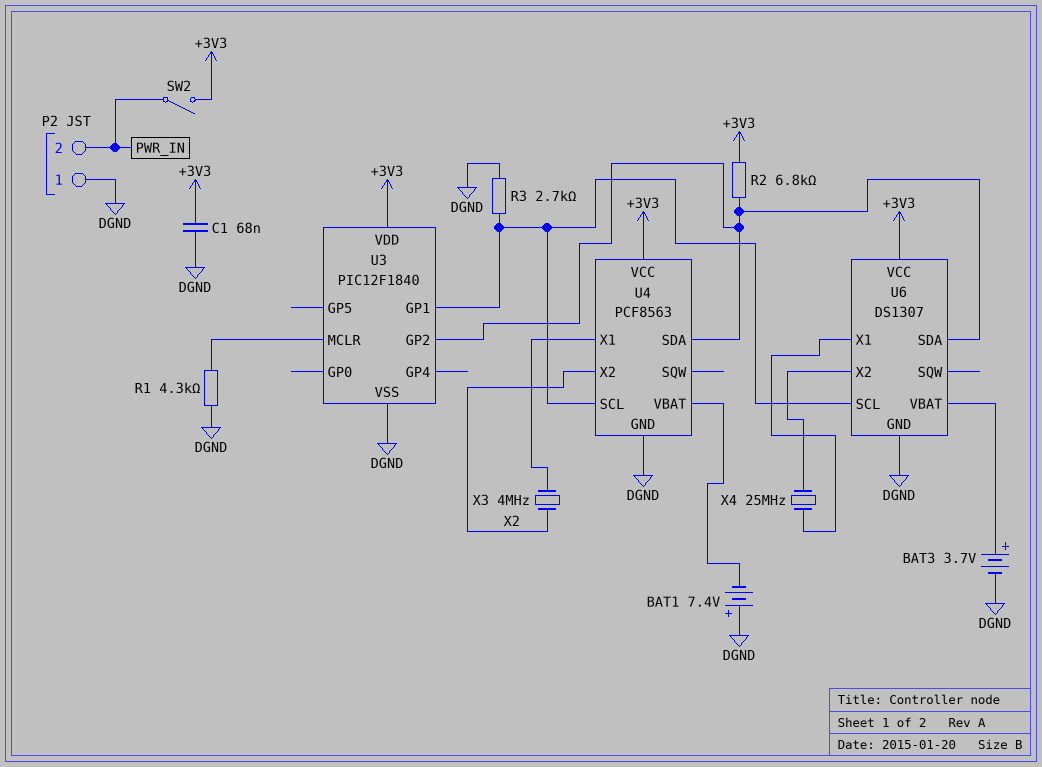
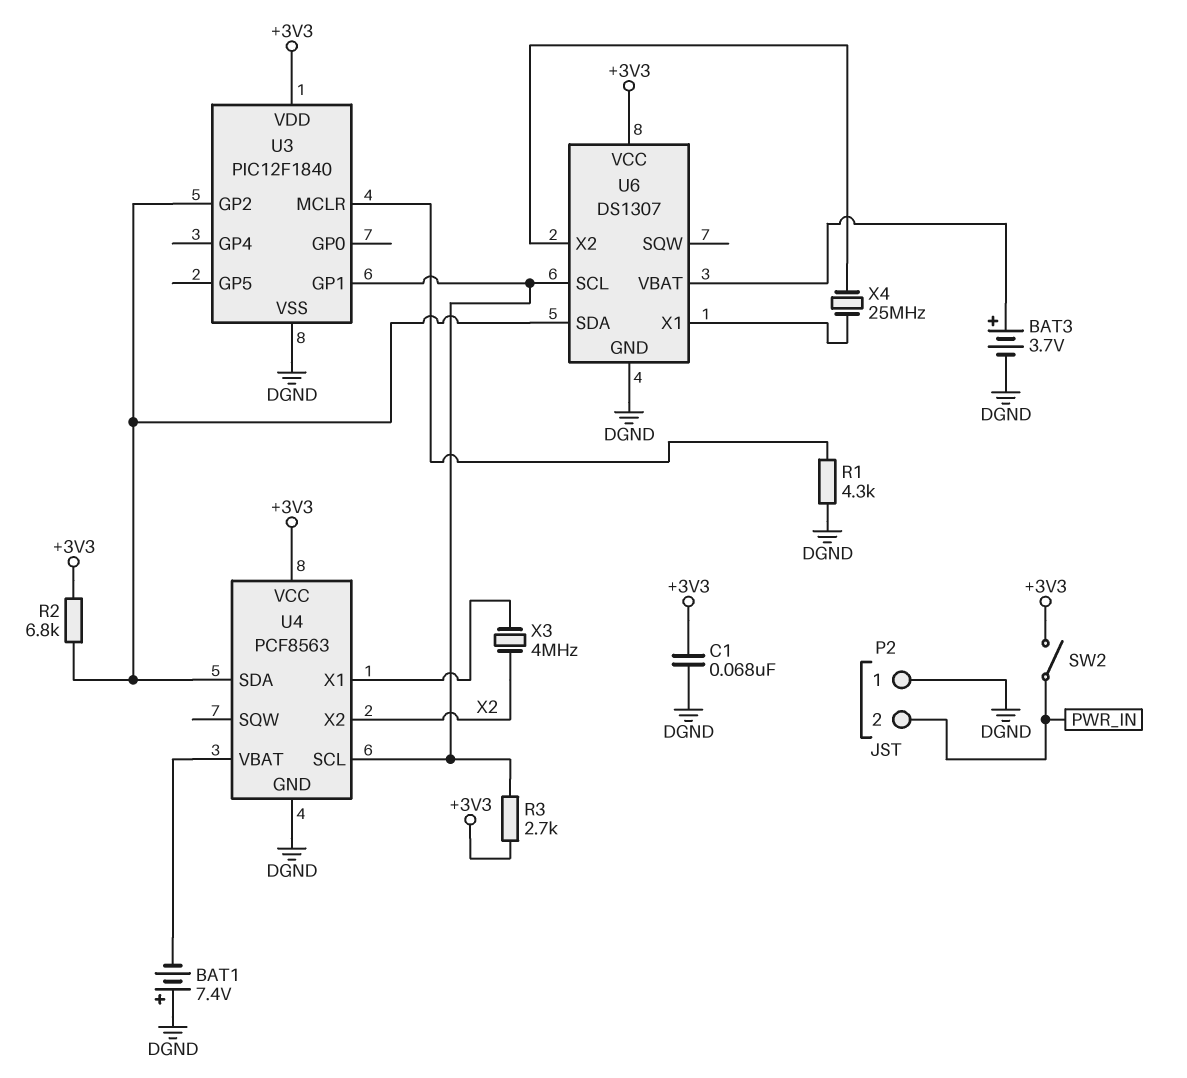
R3: 2.7k (DGND, U3/GP1) -> 2.7k (+3V3, U3/GP1)

